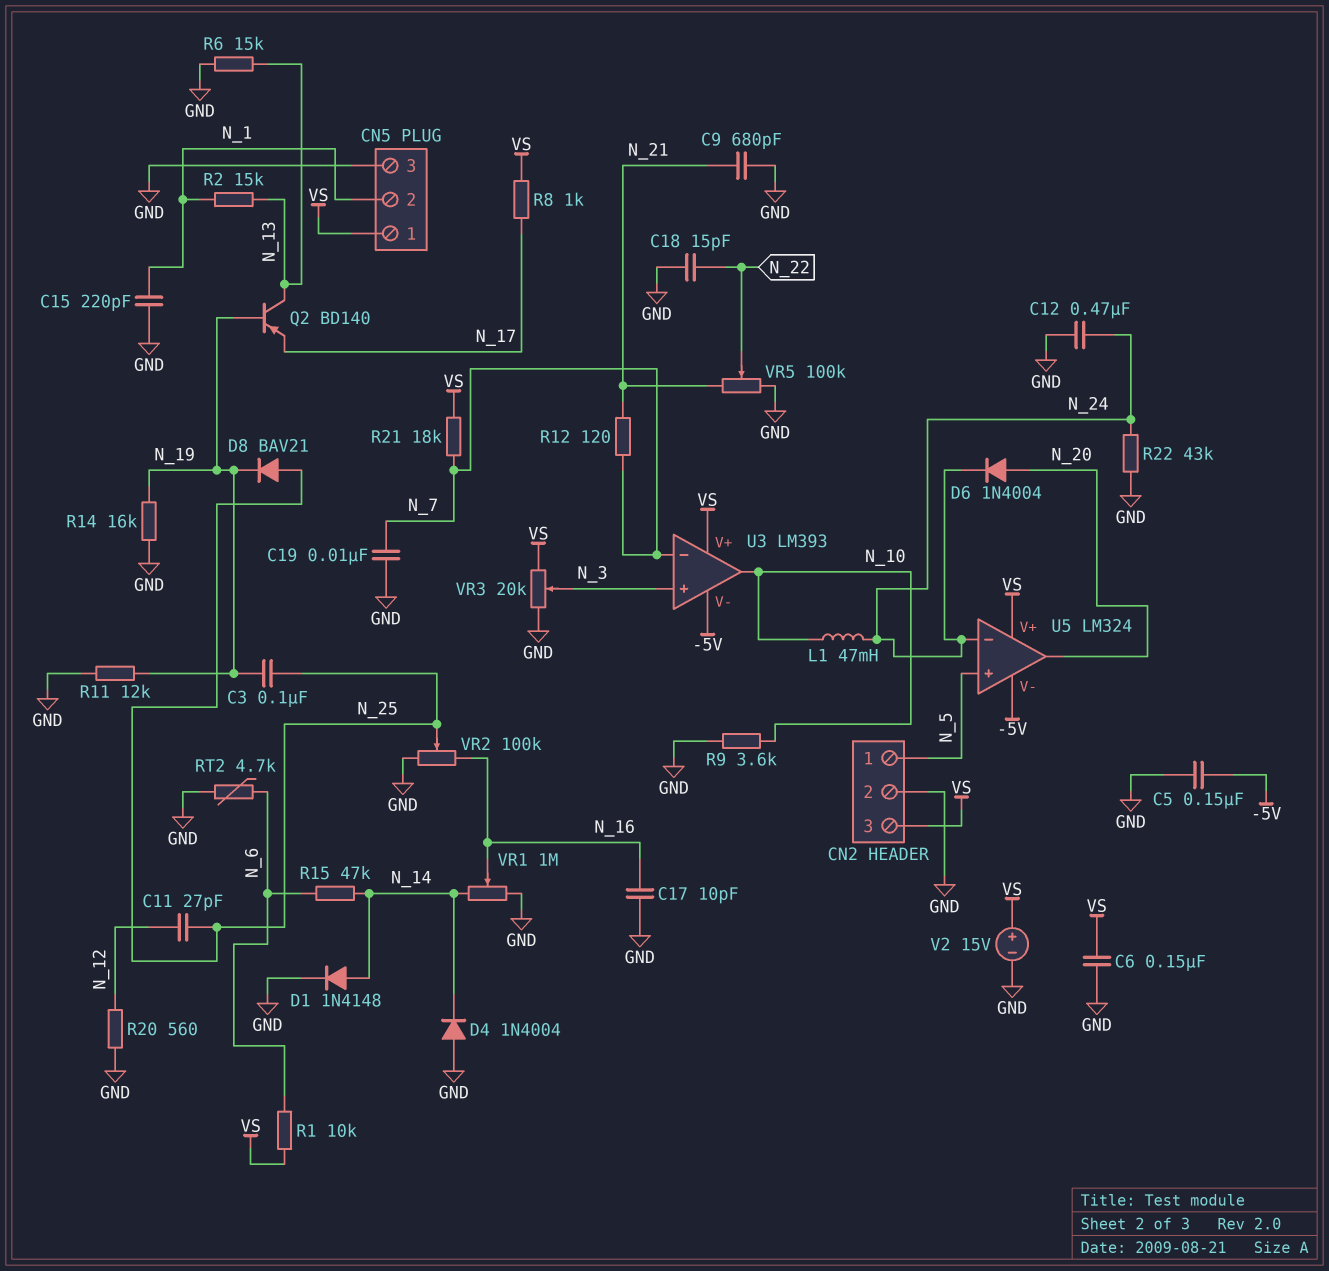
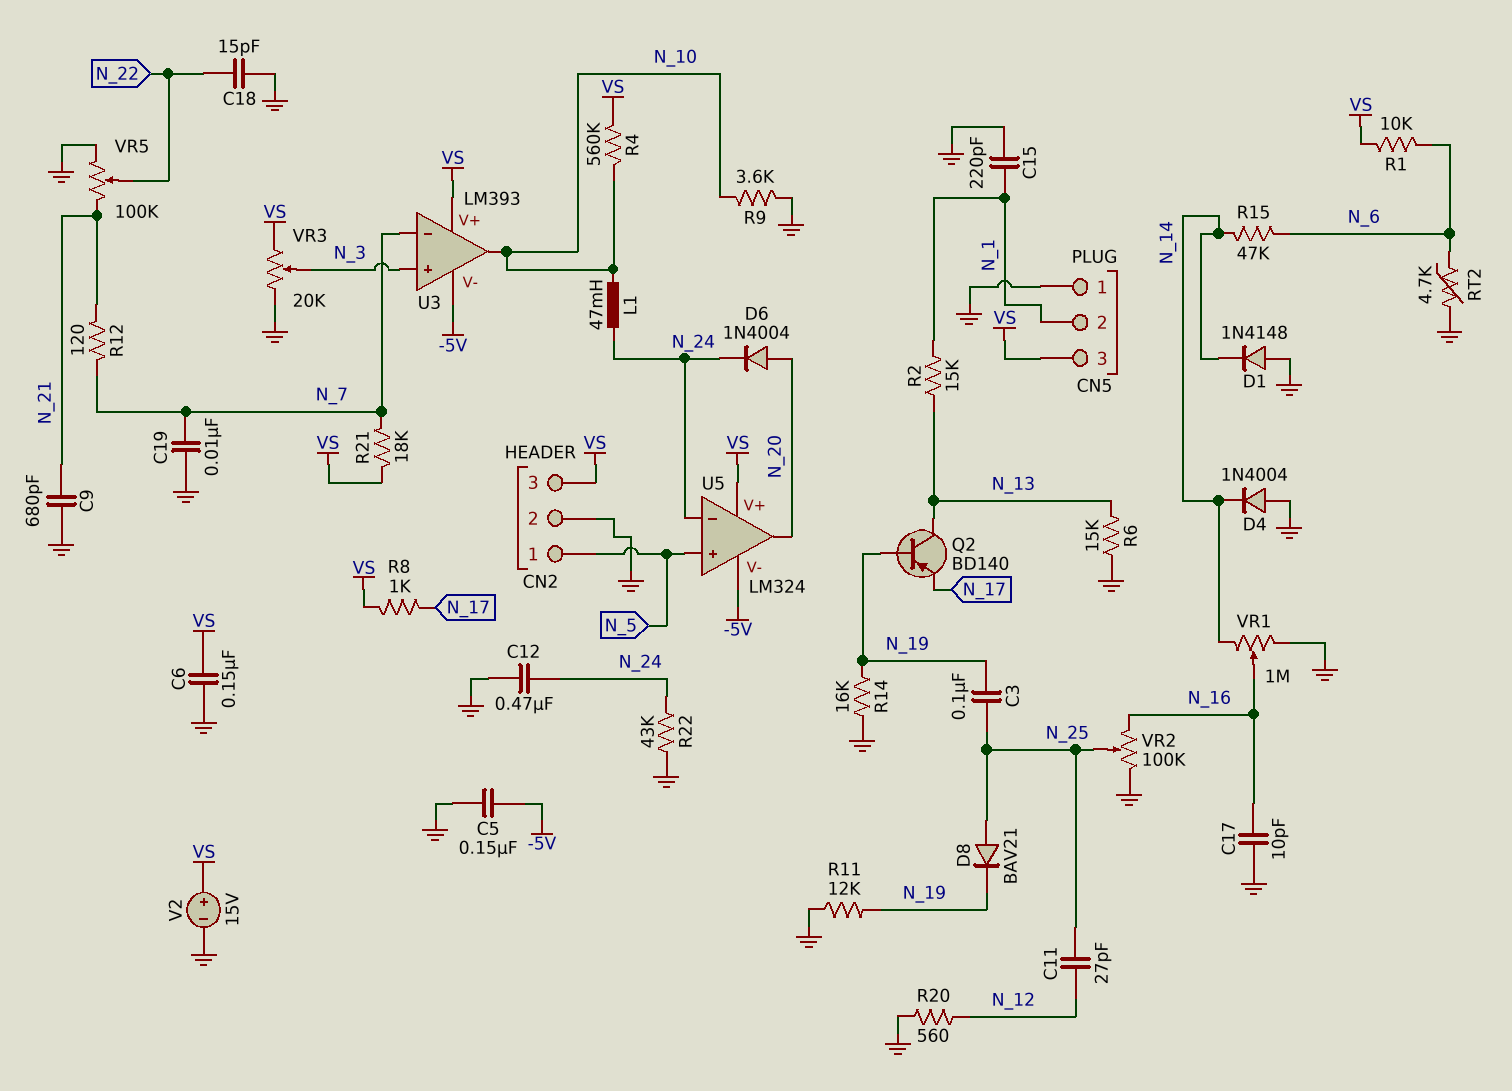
CN5 pin 1: VS -> GND
CN5 pin 3: GND -> VS
D1: diode 1N4148 (A N_14, K GND) -> diode 1N4148 (A GND, K N_14)
R4: none -> 560k (N_10, VS)

